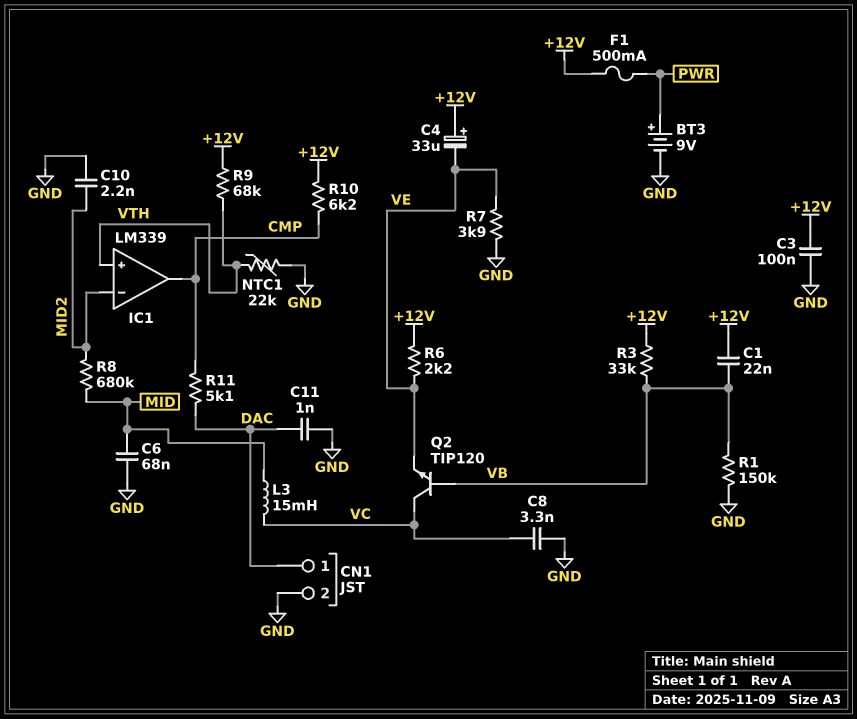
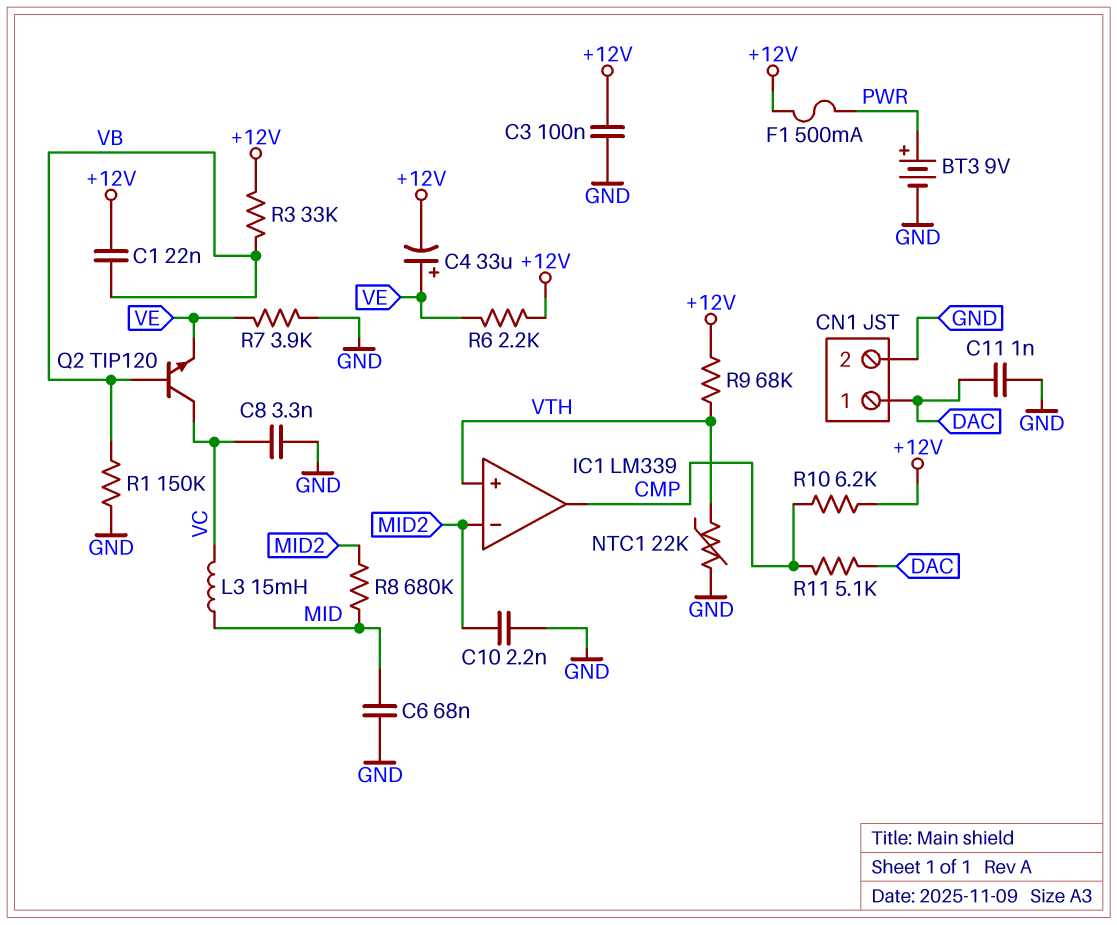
C4: 33uF (plus +12V, minus VE) -> 33uF (plus VE, minus +12V)

